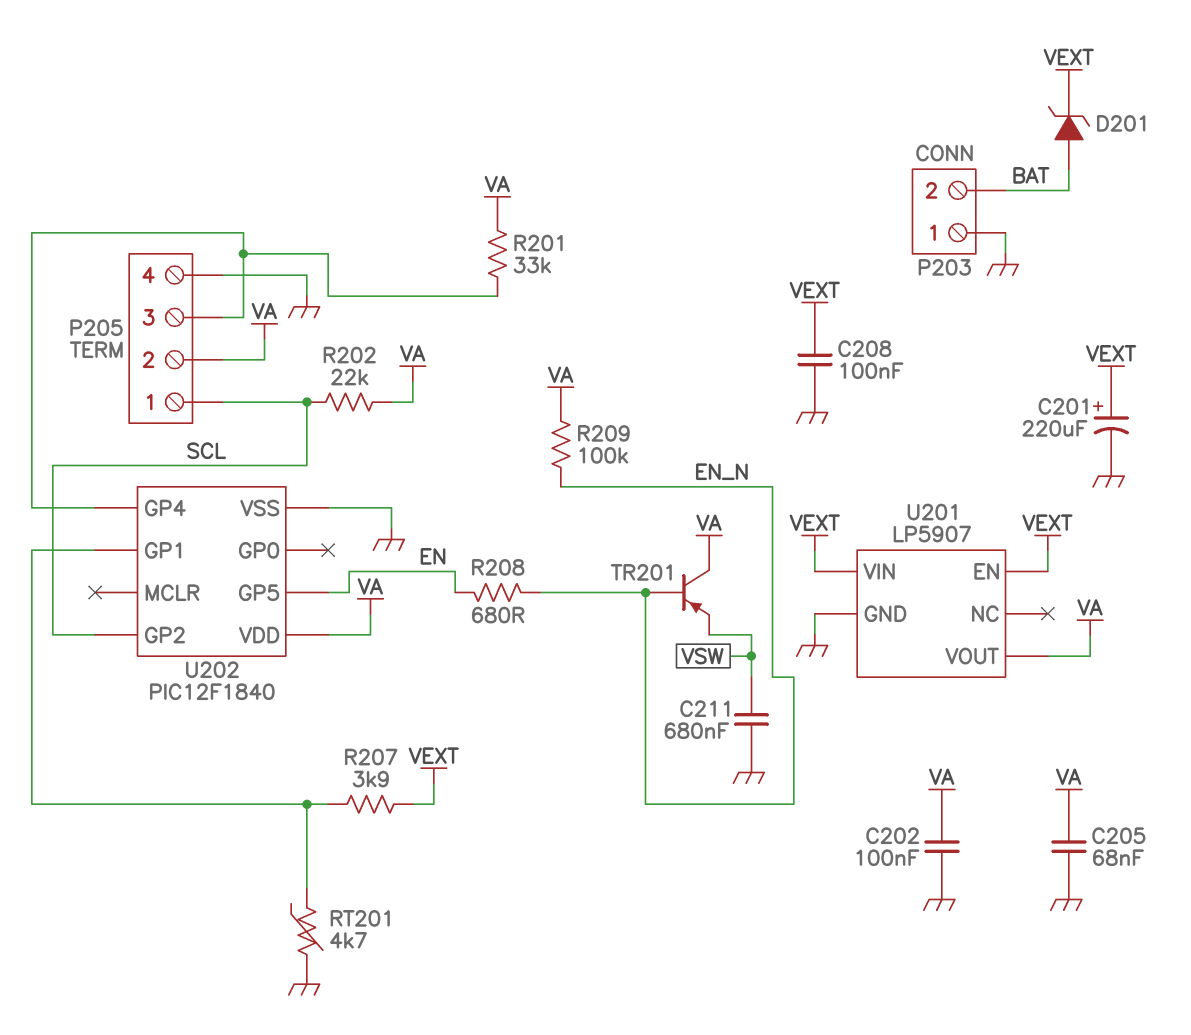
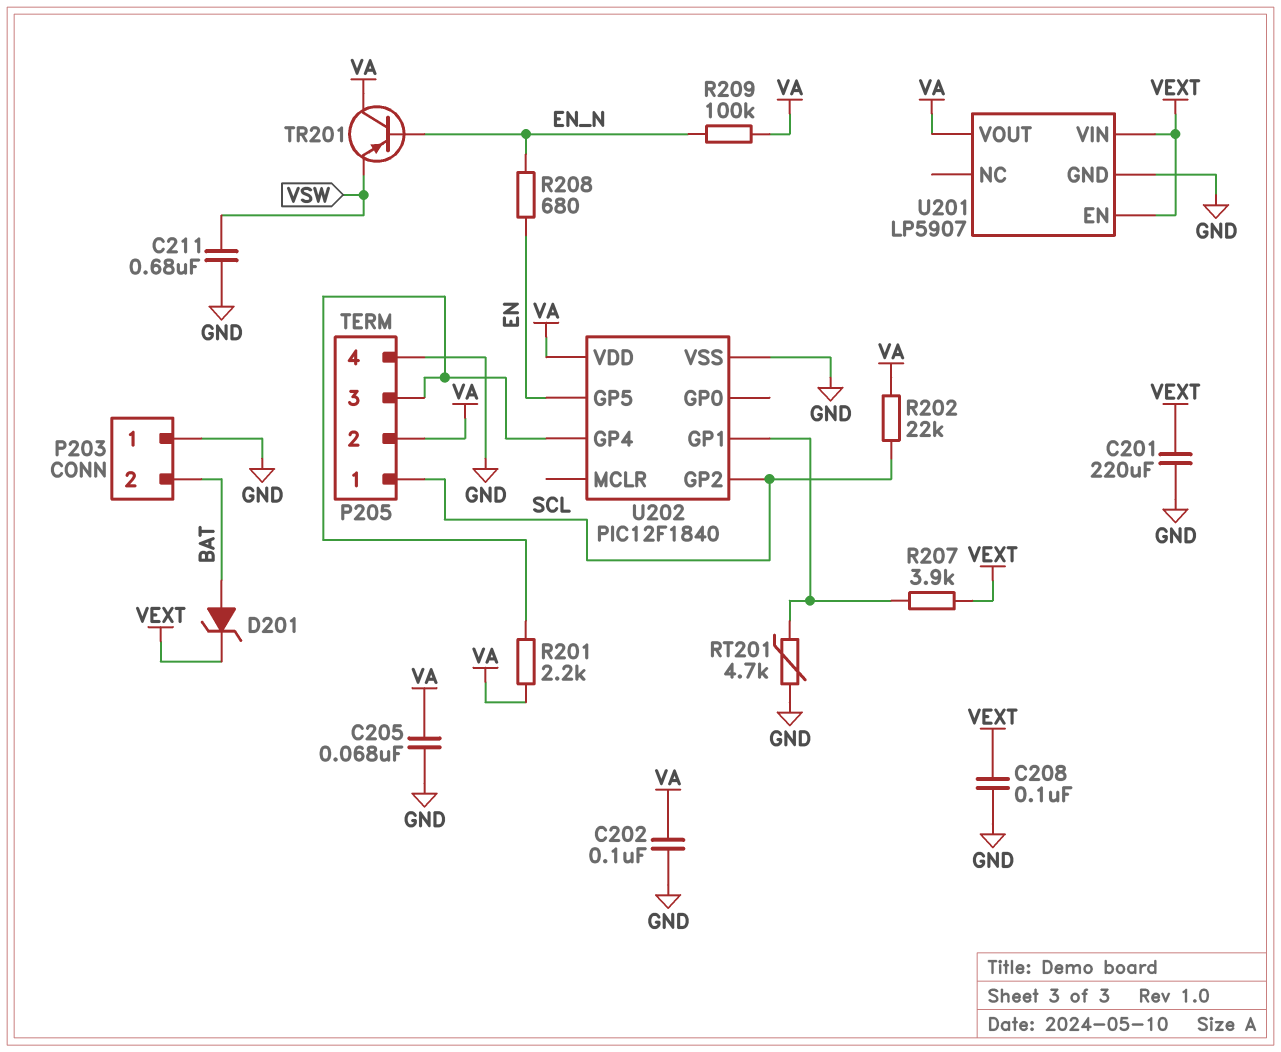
C201: 220uF (plus VEXT, minus GND) -> 220uF (GND, VEXT)
R201: 33k (P205/3, VA) -> 2.2k (P205/3, VA)

